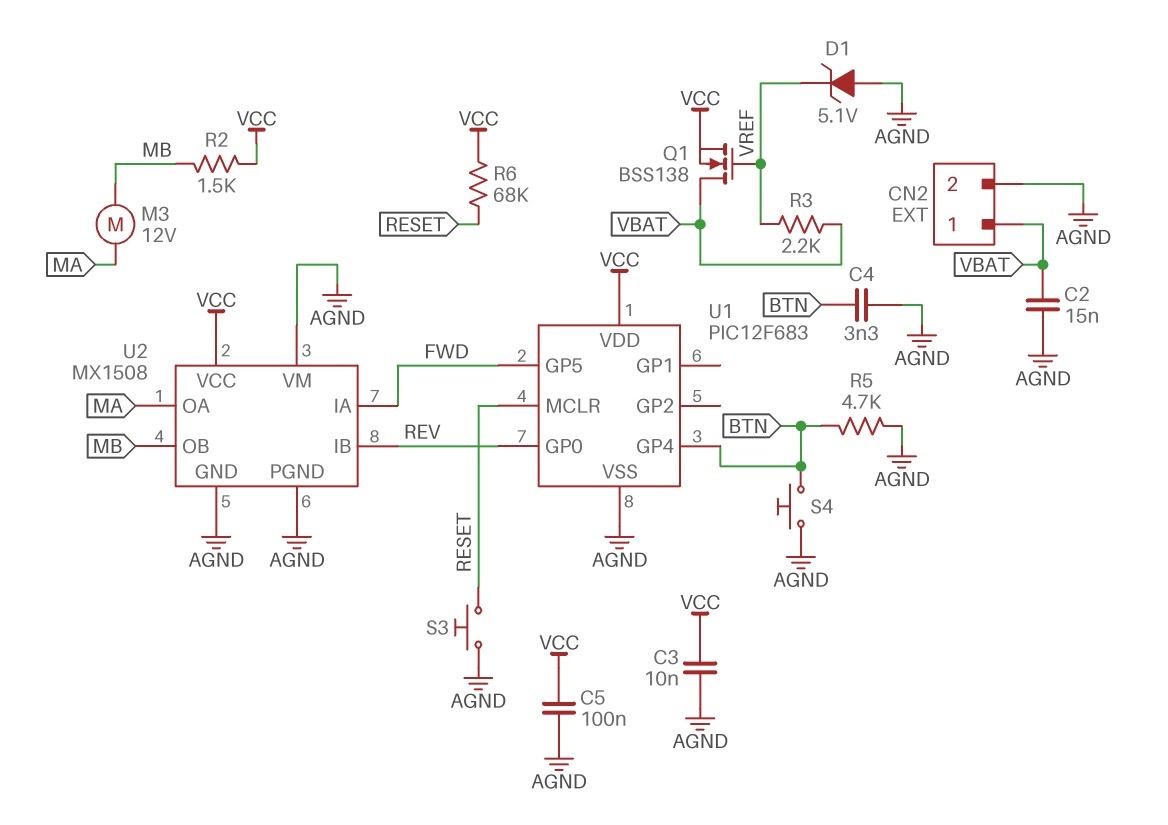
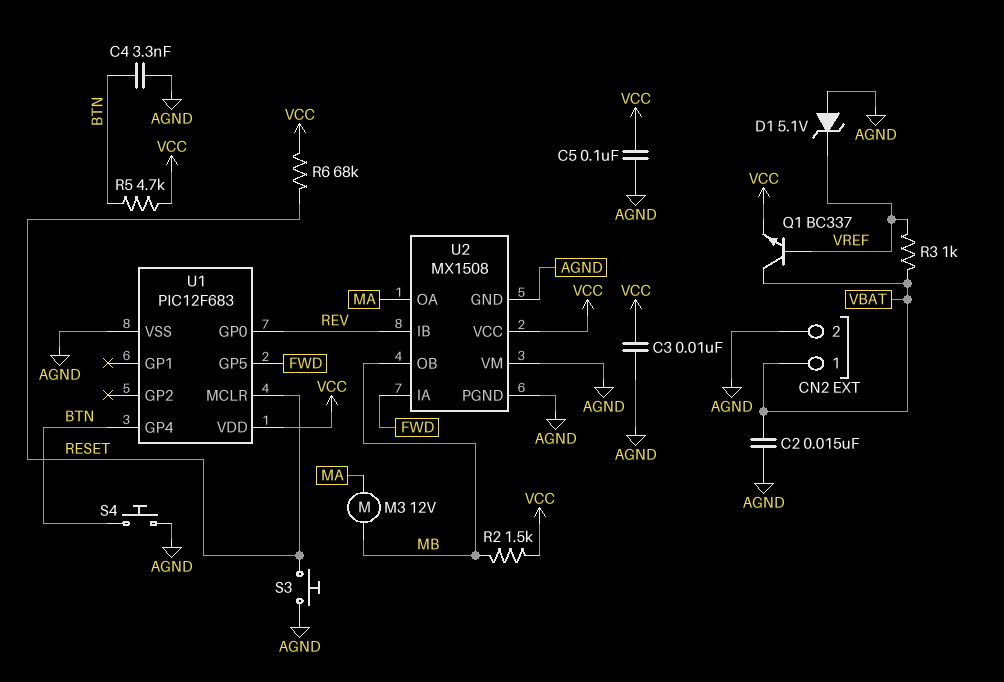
Q1: NMOS BSS138 (G VREF, D VBAT, S VCC) -> NPN BC337 (B VREF, C VBAT, E VCC)
R3: 2.2k (VBAT, VREF) -> 1k (VBAT, VREF)
R5: 4.7k (AGND, BTN) -> 4.7k (BTN, VCC)

